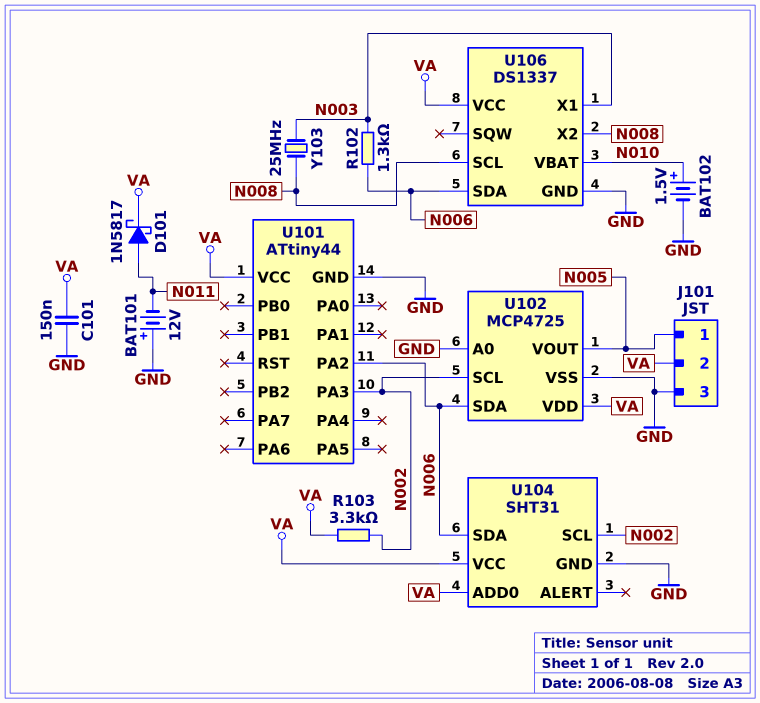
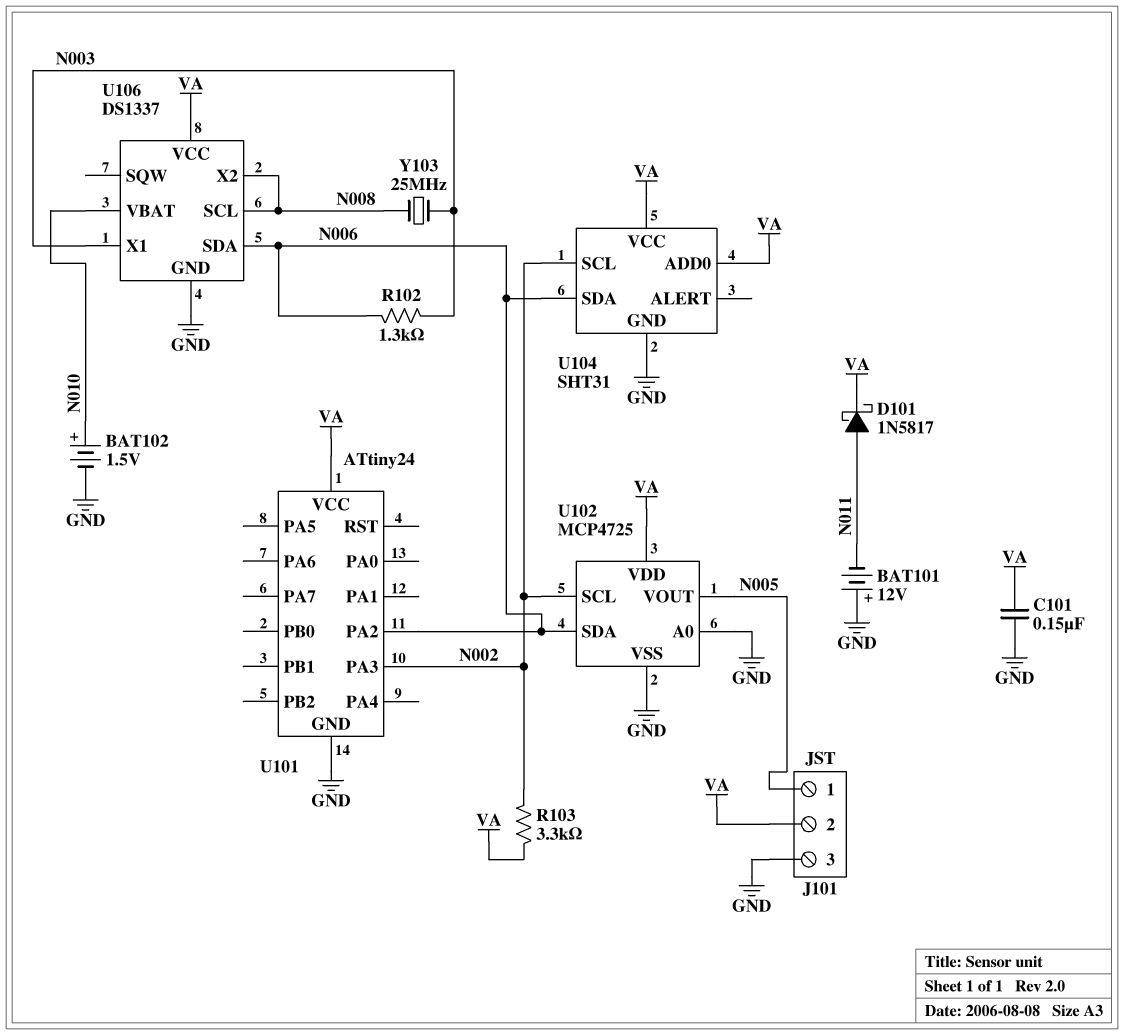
U101: ATtiny44 -> ATtiny24

